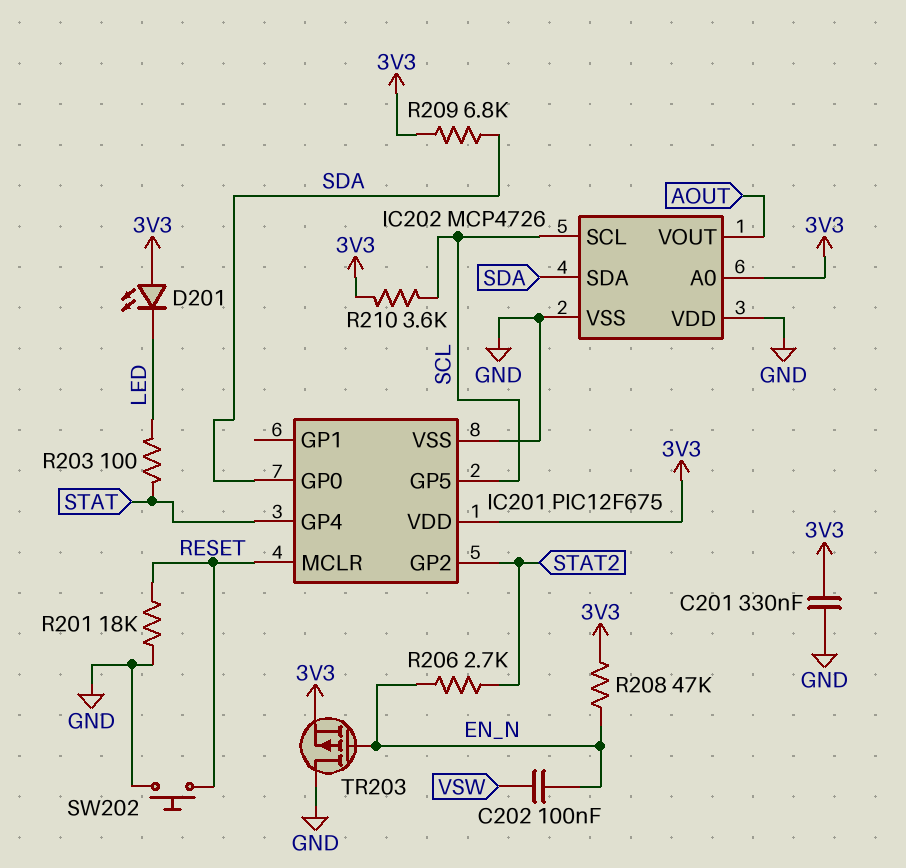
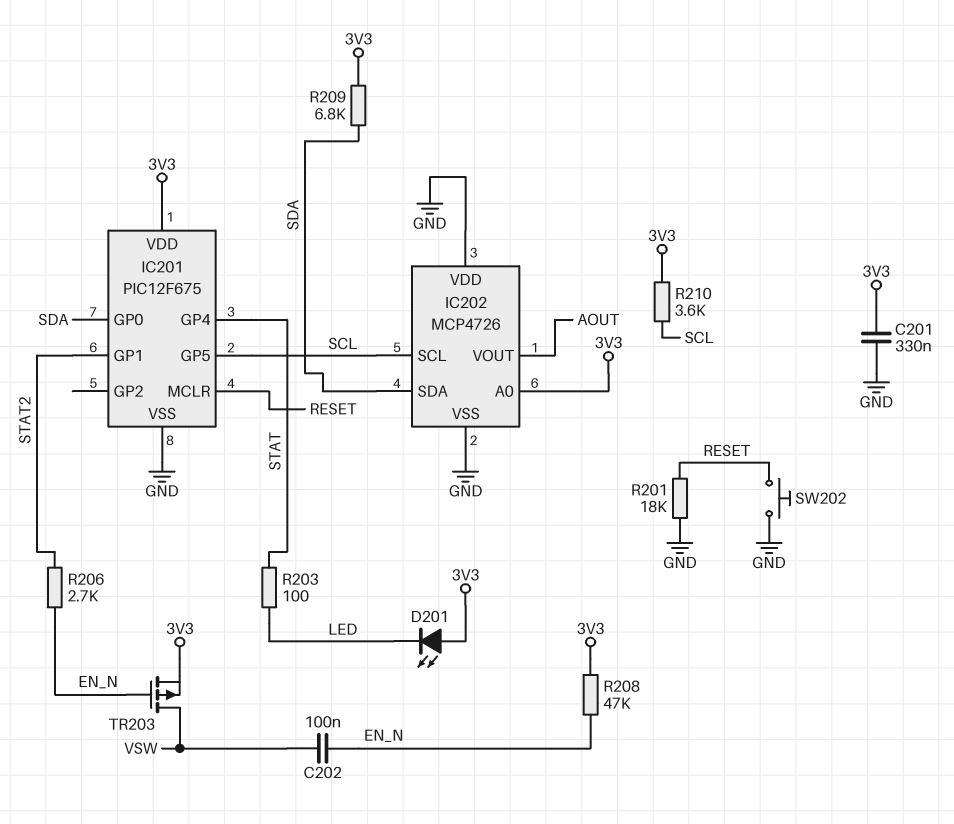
IC201 pin GP1: none -> STAT2
IC201 pin GP2: STAT2 -> none
TR203: PMOS (G EN_N, D GND, S 3V3) -> PMOS (G EN_N, D VSW, S 3V3)

